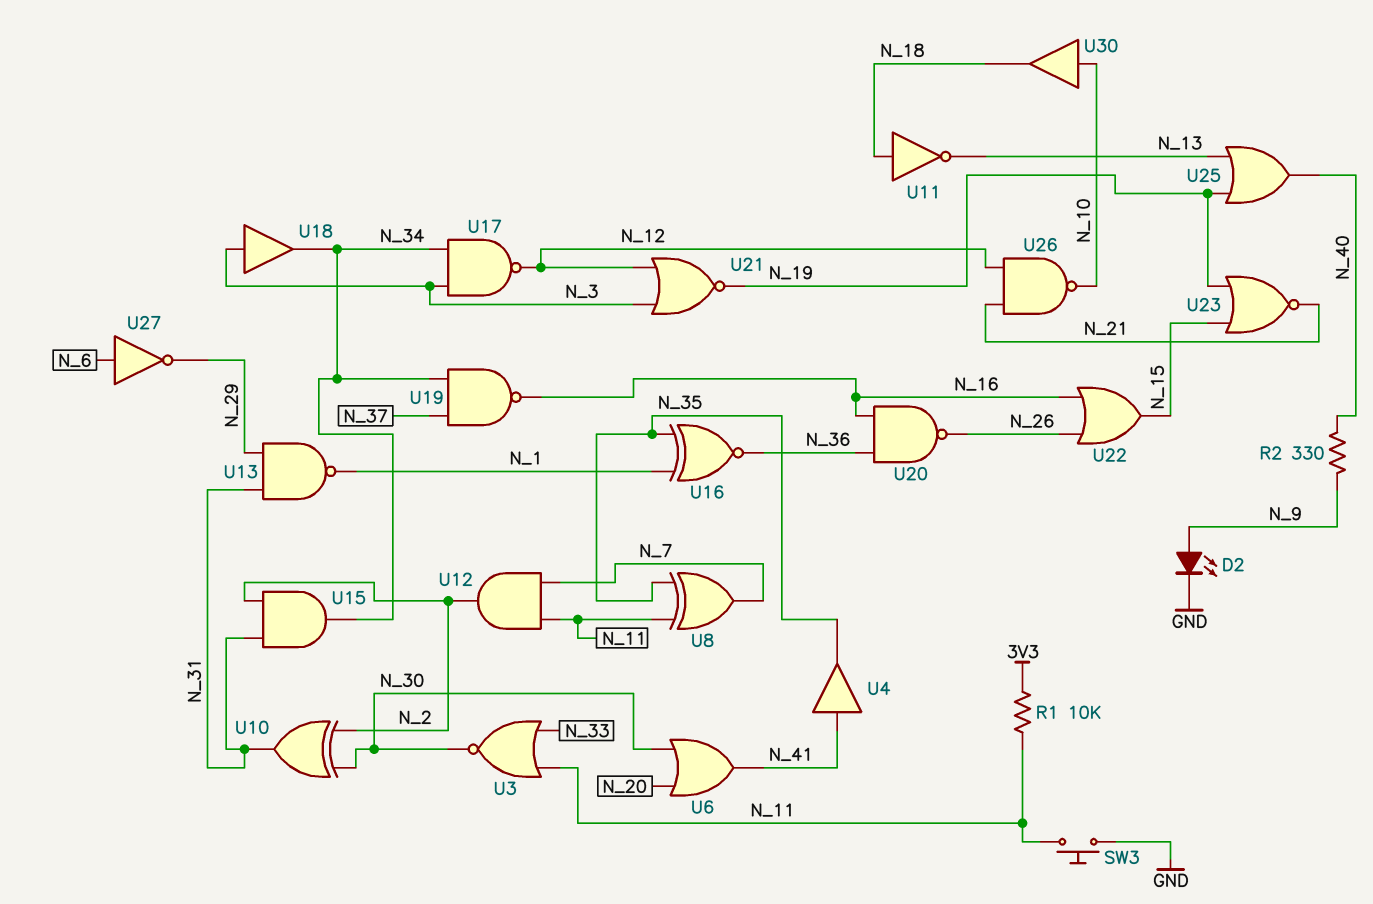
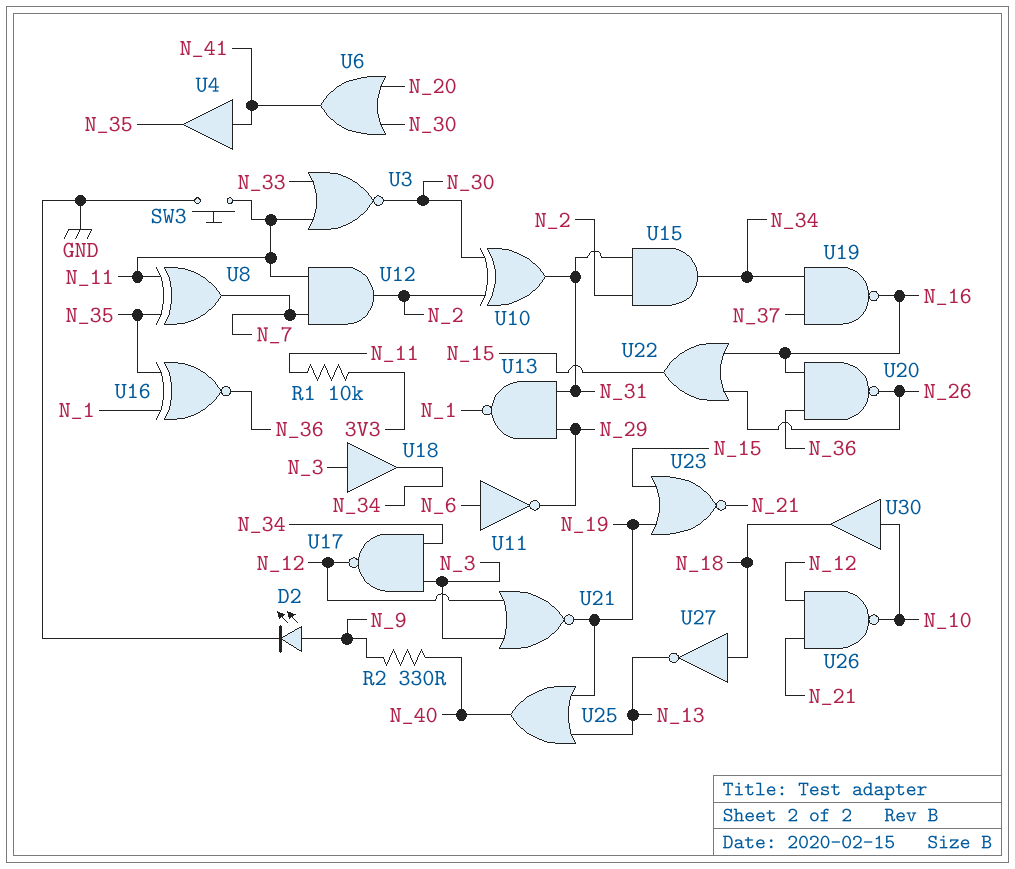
U11: NOT (in N_18, out N_13) -> NOT (in N_6, out N_29)
U27: NOT (in N_6, out N_29) -> NOT (in N_18, out N_13)

